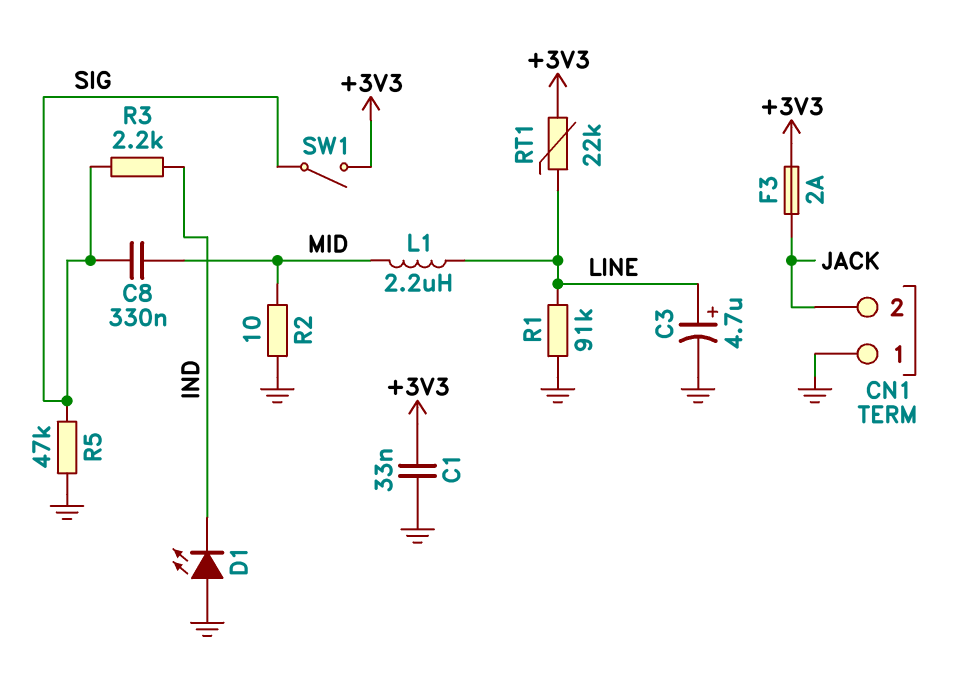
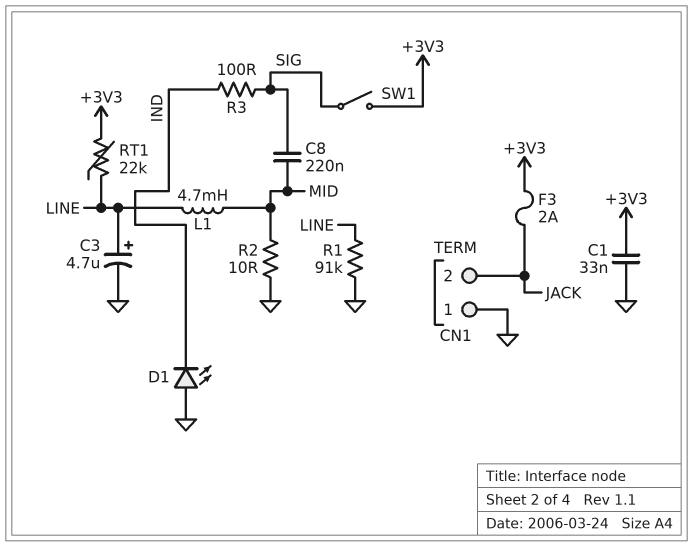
C8: 330nF (MID, SIG) -> 220nF (MID, SIG)
L1: 2.2uH (LINE, MID) -> 4.7mH (LINE, MID)
R3: 2.2k (IND, SIG) -> 100 (IND, SIG)
R5: 47k (GND, SIG) -> none

